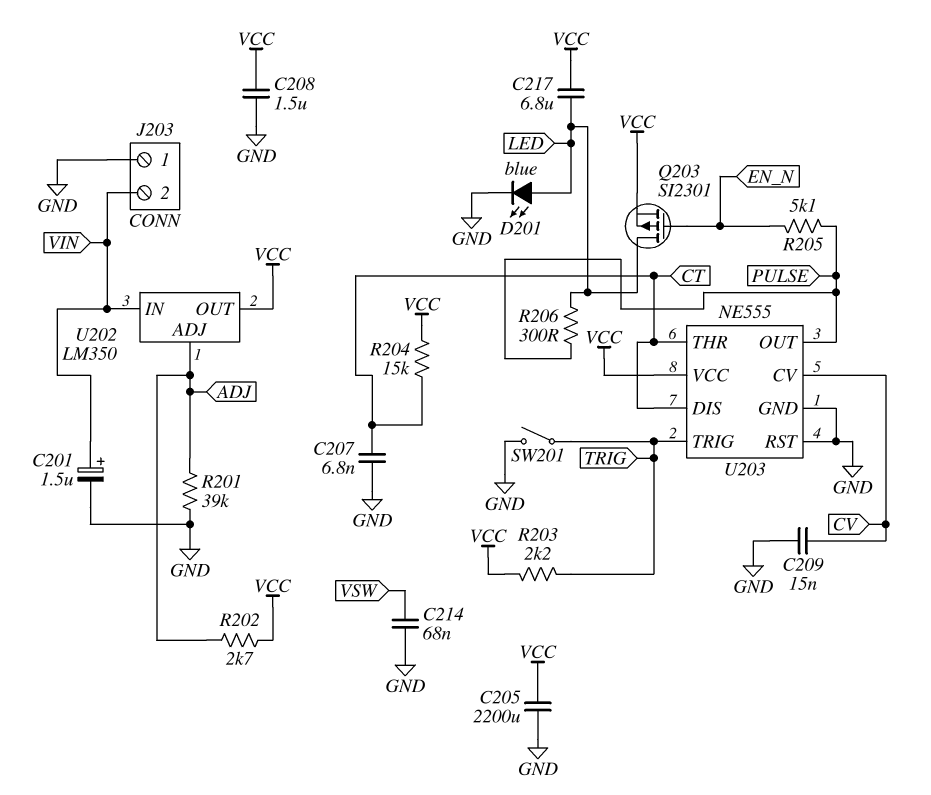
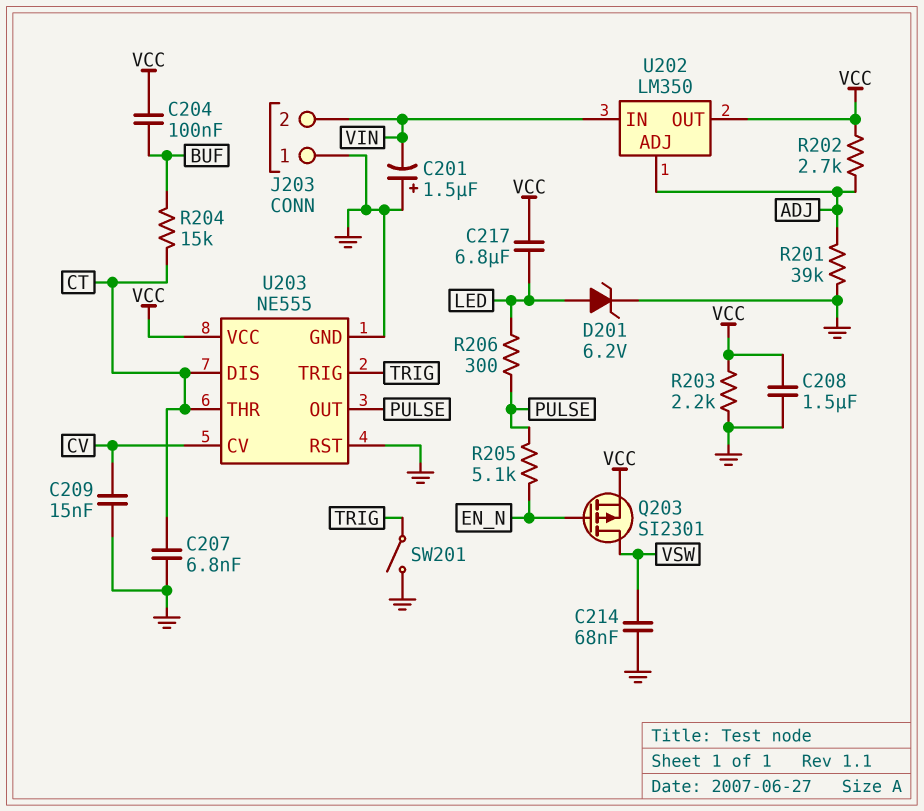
C201: 1.5uF (plus VIN, minus GND) -> 1.5uF (plus GND, minus VIN)
C204: none -> 100nF (BUF, VCC)
C205: 2200uF (GND, VCC) -> none
D201: LED blue (A LED, K GND) -> zener 6.2V (A LED, K GND)
Q203: PMOS SI2301 (G EN_N, D LED, S VCC) -> PMOS SI2301 (G EN_N, D VSW, S VCC)
R203: 2.2k (TRIG, VCC) -> 2.2k (GND, VCC)
R204: 15k (CT, VCC) -> 15k (BUF, CT)

